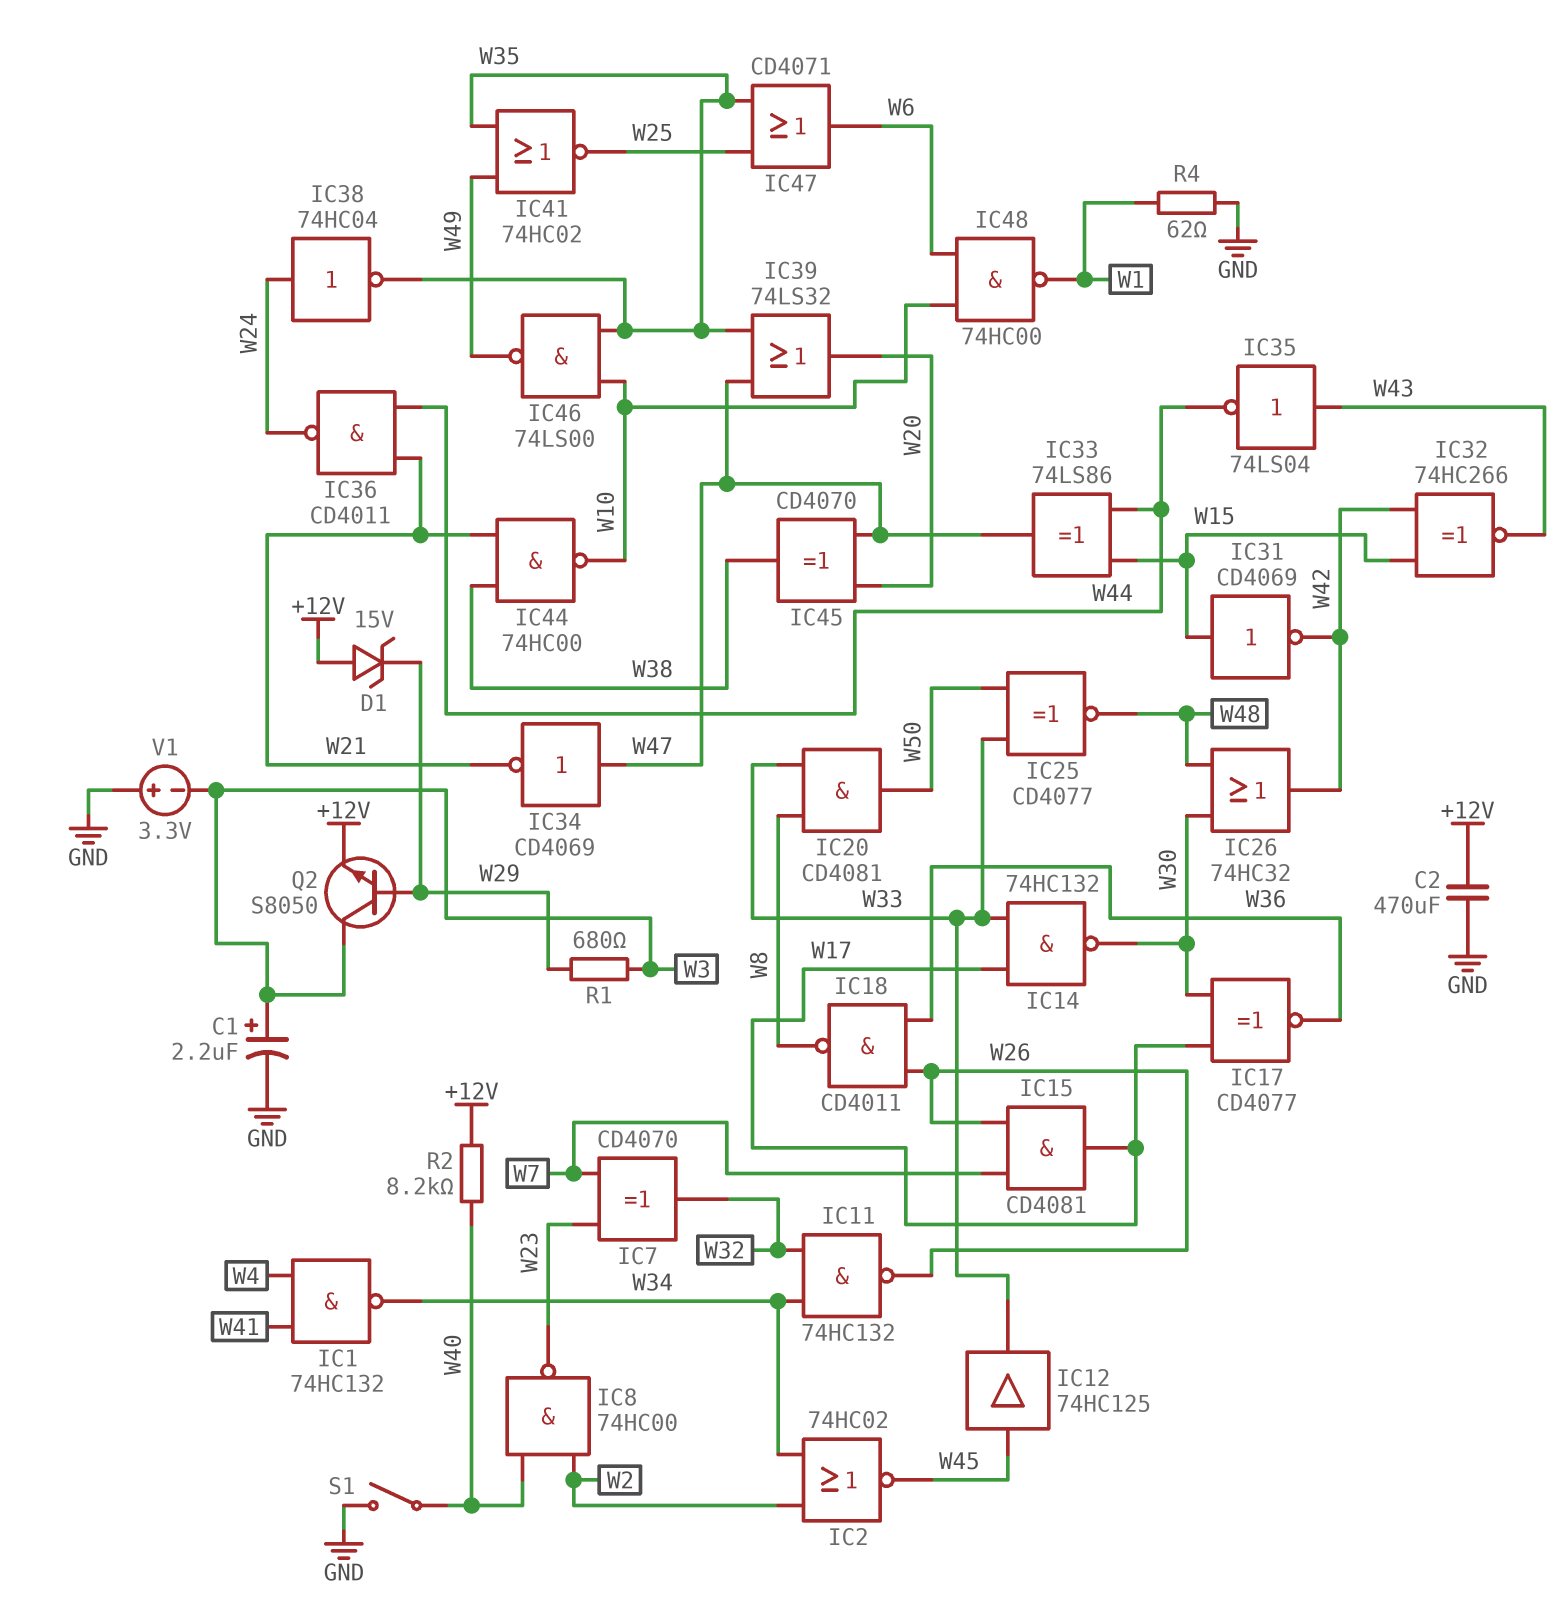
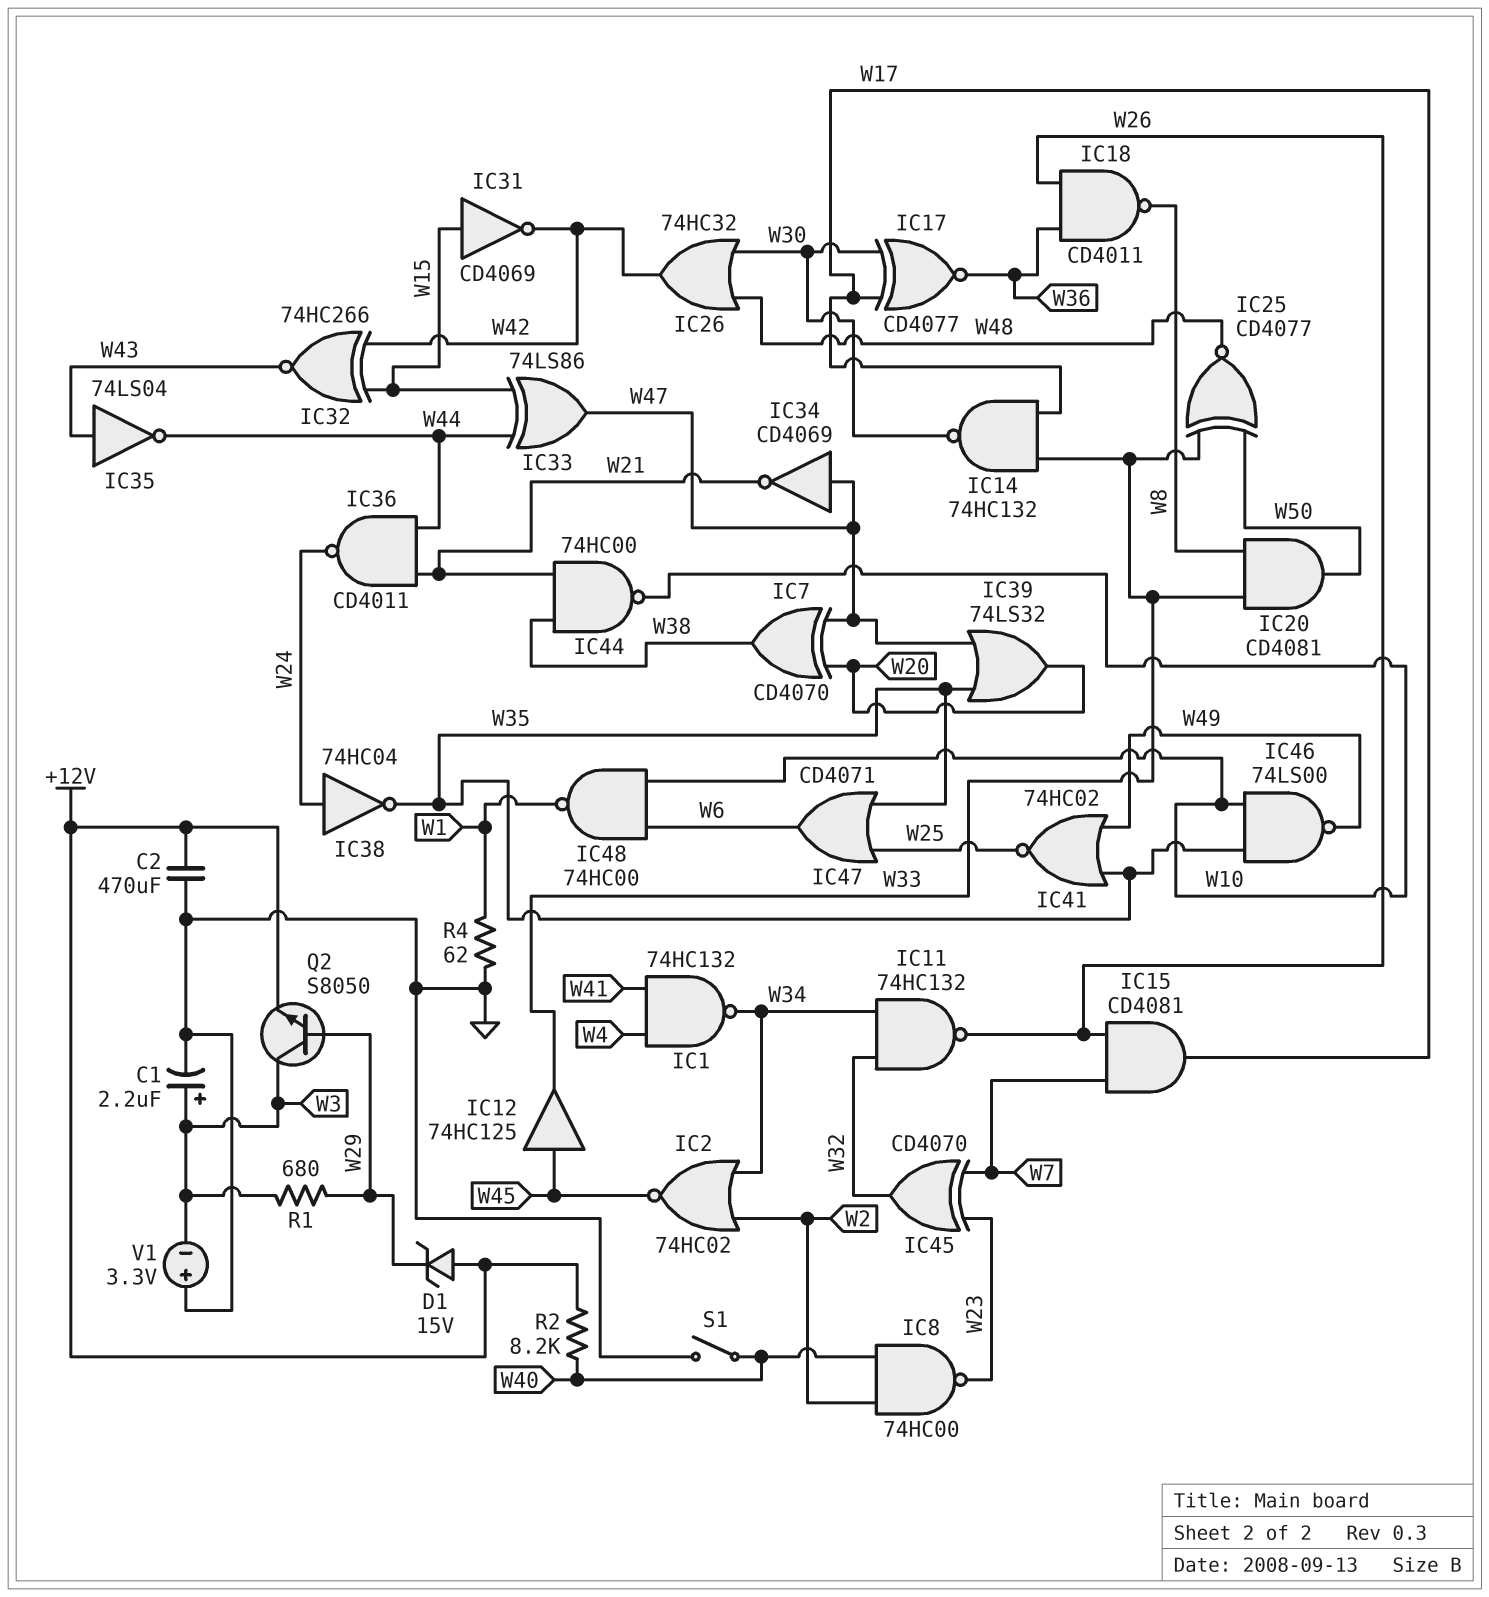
IC7: XOR CD4070 (in W7, in W23, out W32) -> XOR CD4070 (in W20, in W47, out W38)
IC45: XOR CD4070 (in W20, in W47, out W38) -> XOR CD4070 (in W7, in W23, out W32)

